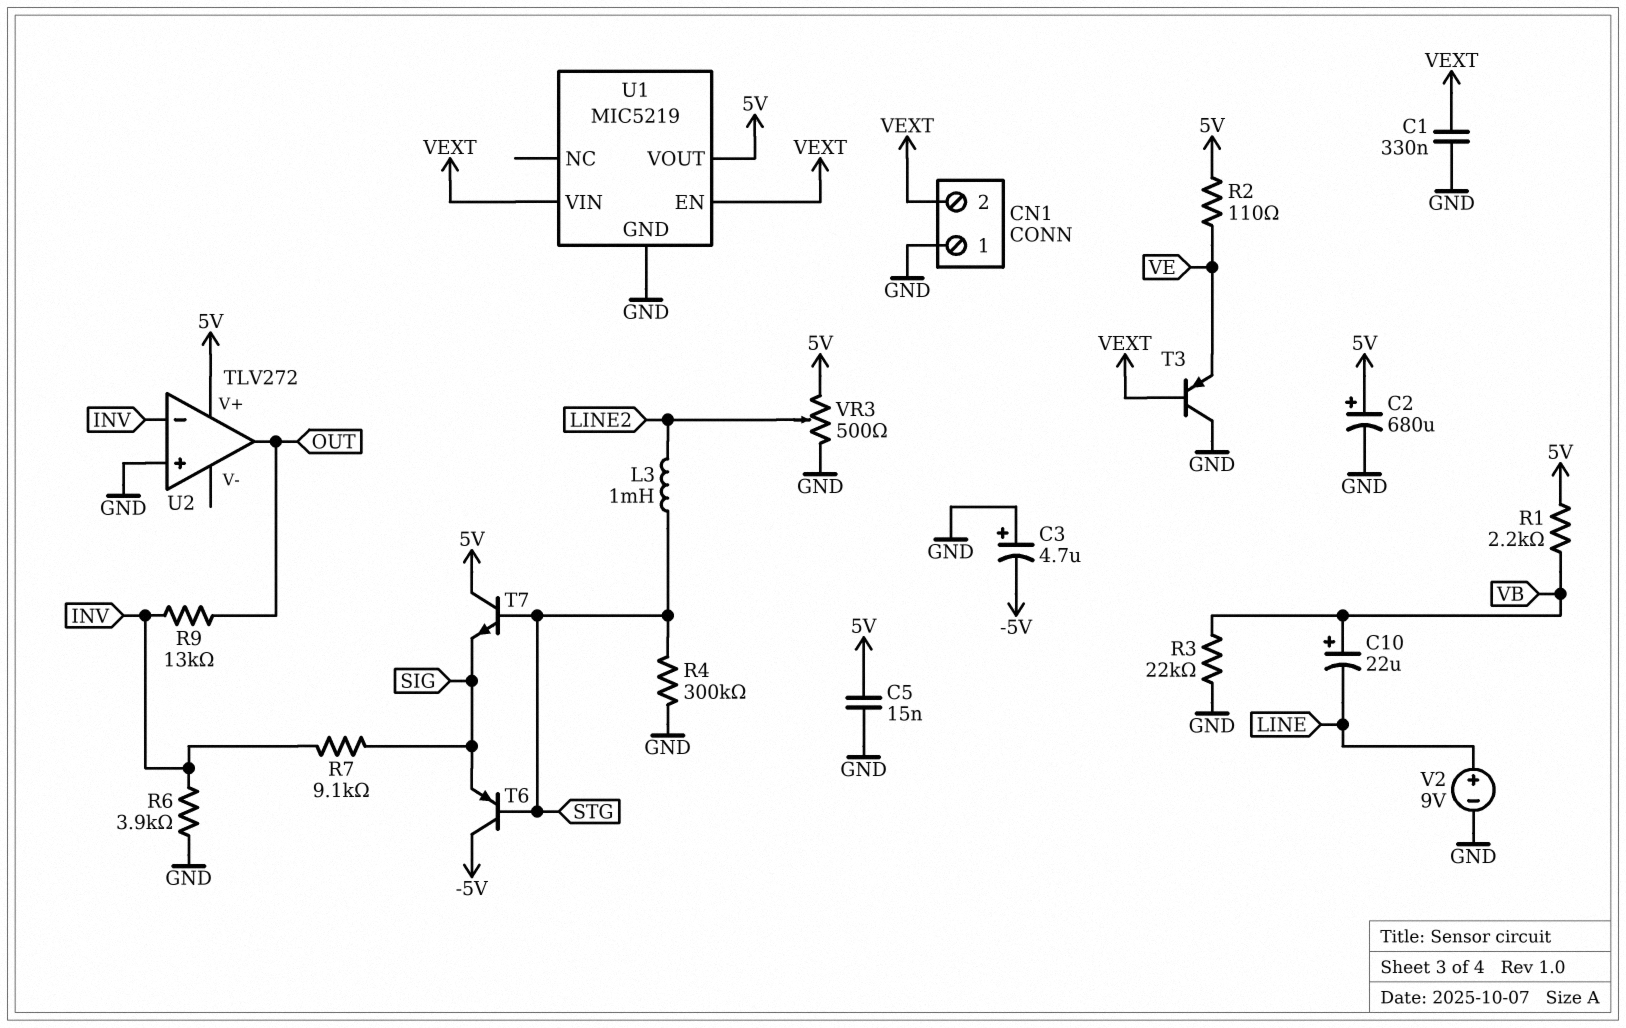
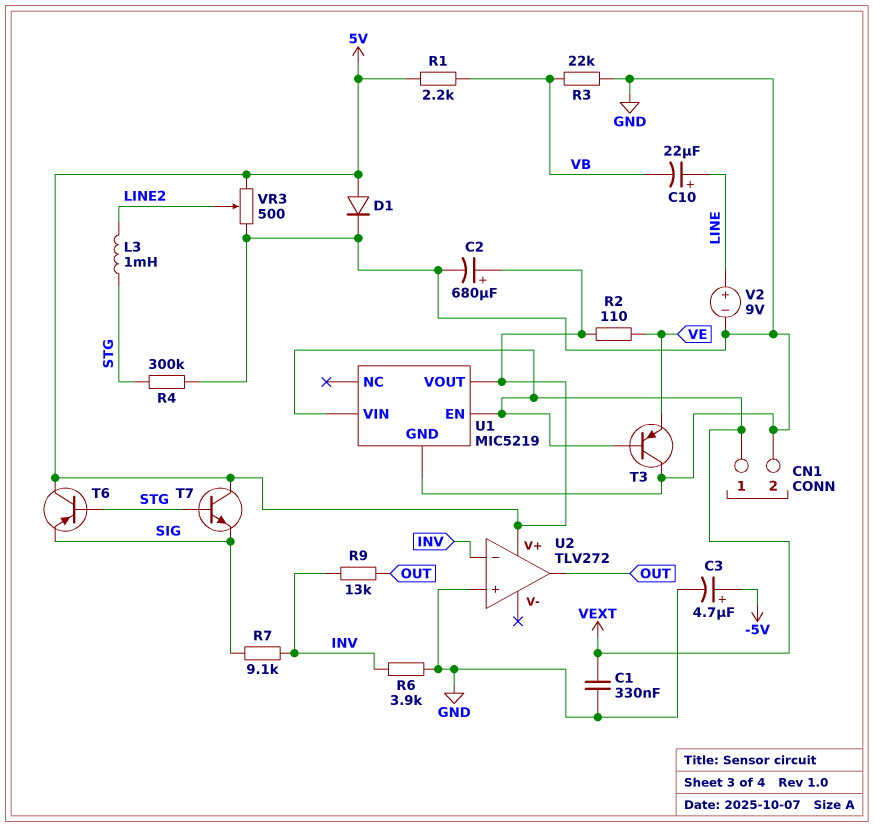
C3: 4.7uF (plus GND, minus -5V) -> 4.7uF (plus -5V, minus GND)
C5: 15nF (5V, GND) -> none
C10: 22uF (plus VB, minus LINE) -> 22uF (plus LINE, minus VB)
CN1 pin 1: GND -> VEXT
CN1 pin 2: VEXT -> GND
D1: none -> diode (A 5V, K GND)
T6: PNP (B STG, C -5V, E SIG) -> PNP (B STG, C 5V, E SIG)

